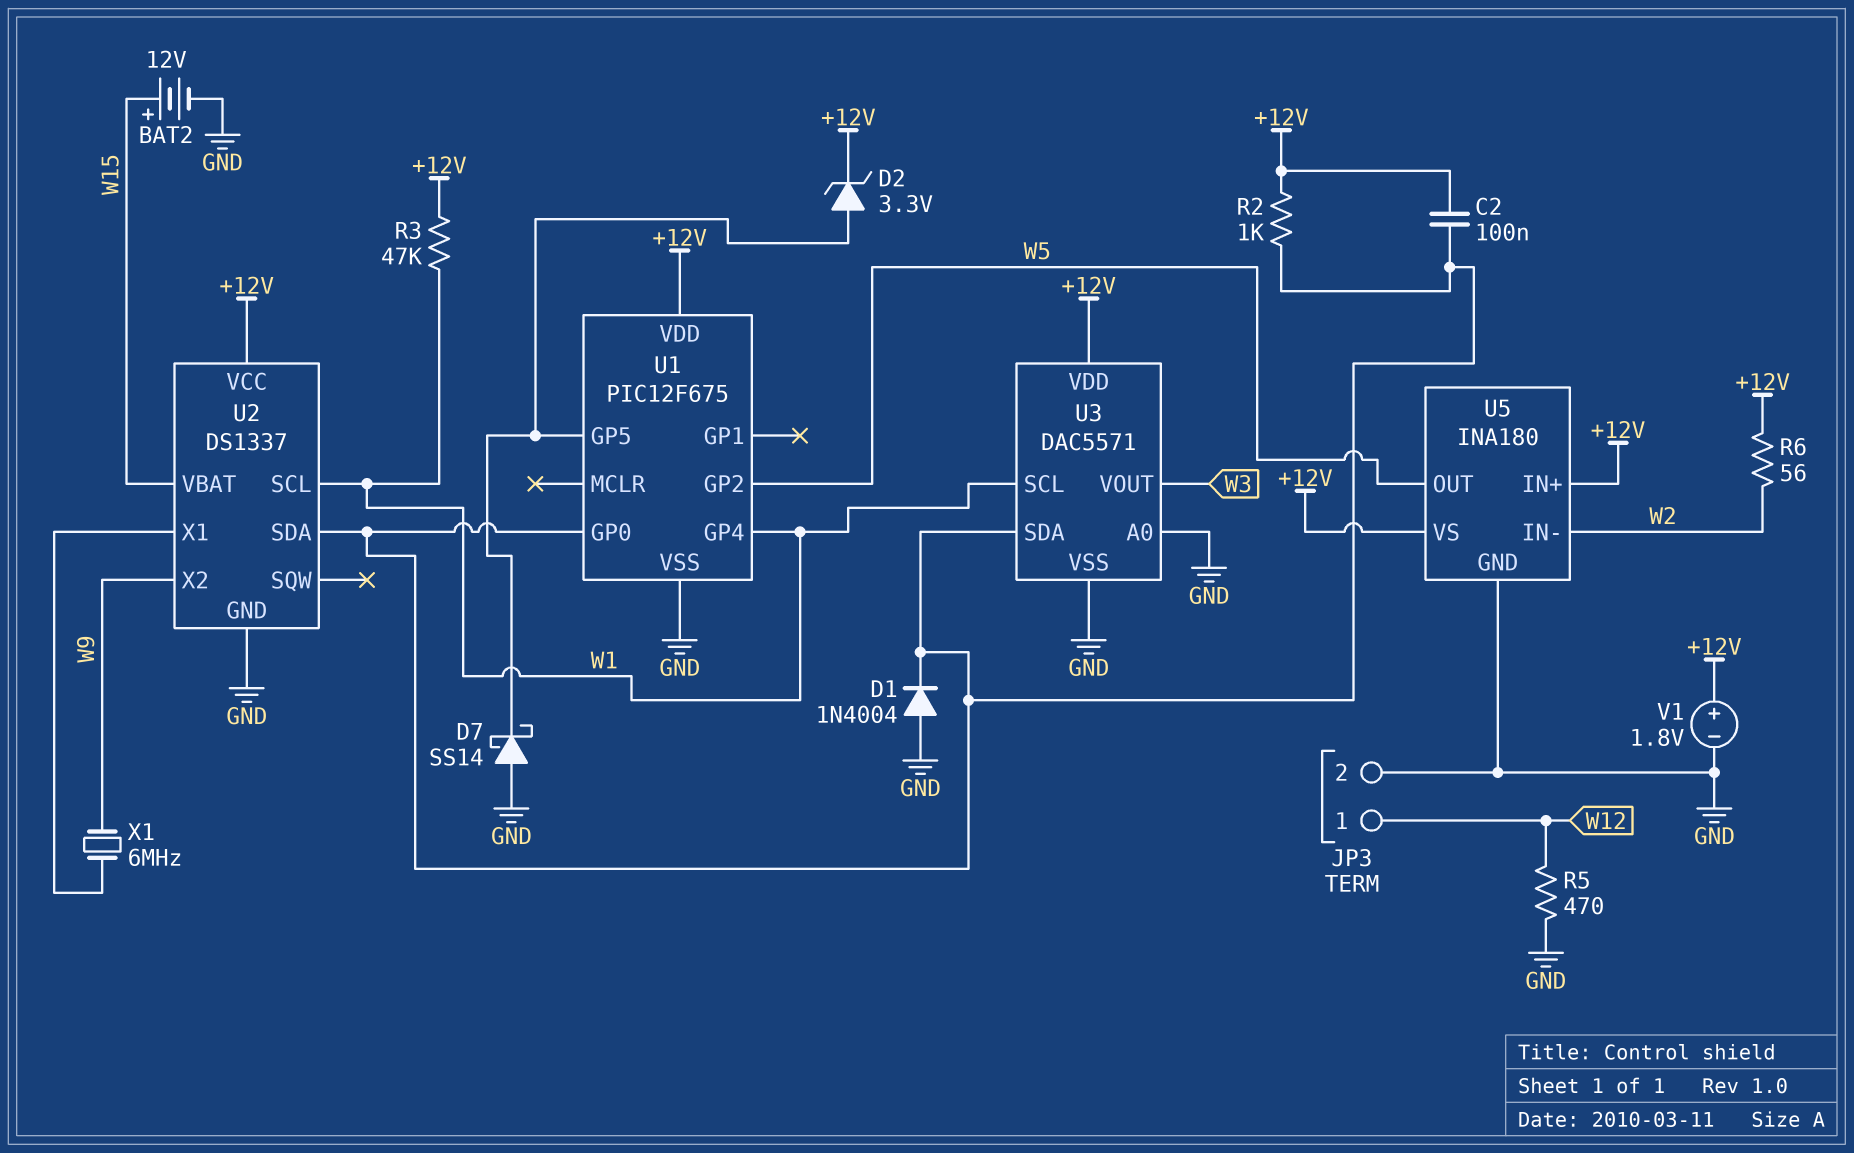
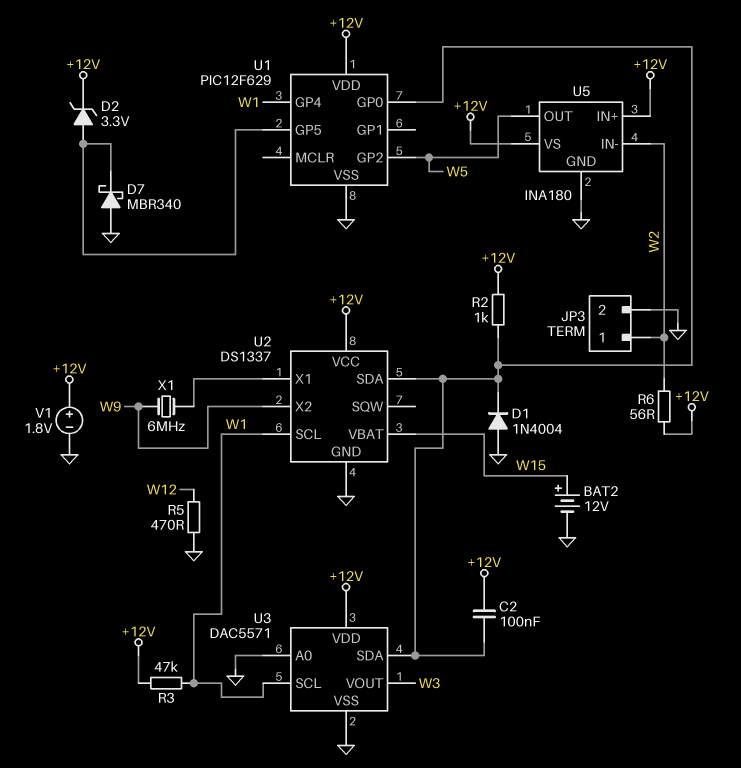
D7: schottky SS14 (A GND, K U1/GP5) -> schottky MBR340 (A GND, K U1/GP5)
JP3 pin 1: W12 -> W2
U1: PIC12F675 -> PIC12F629

